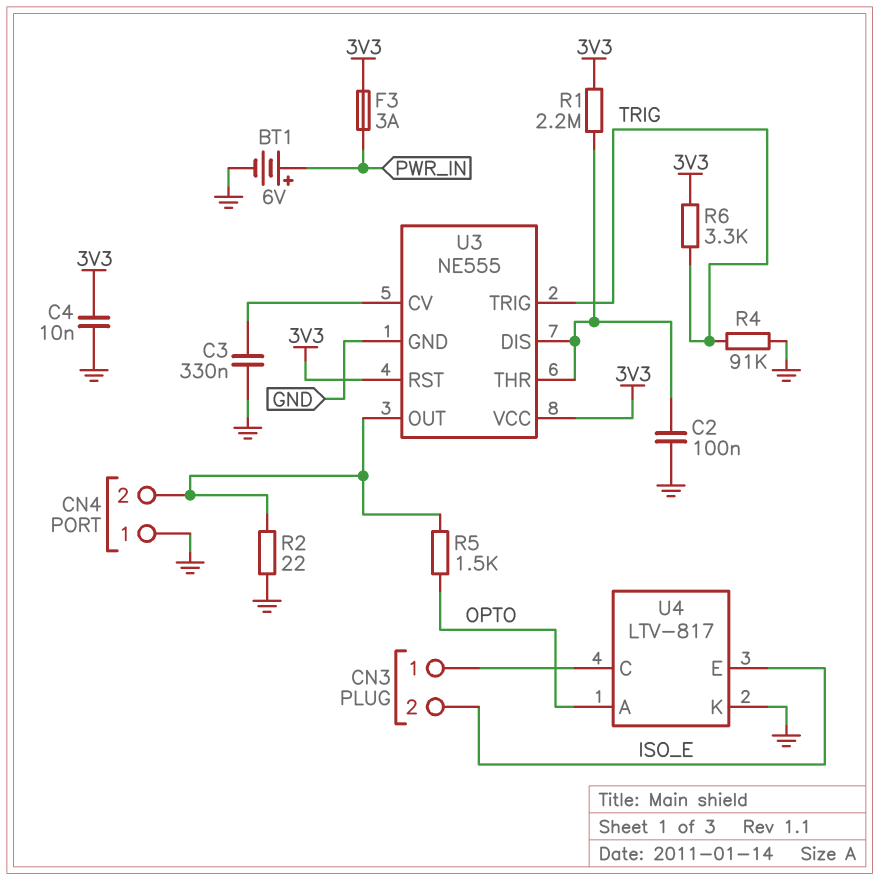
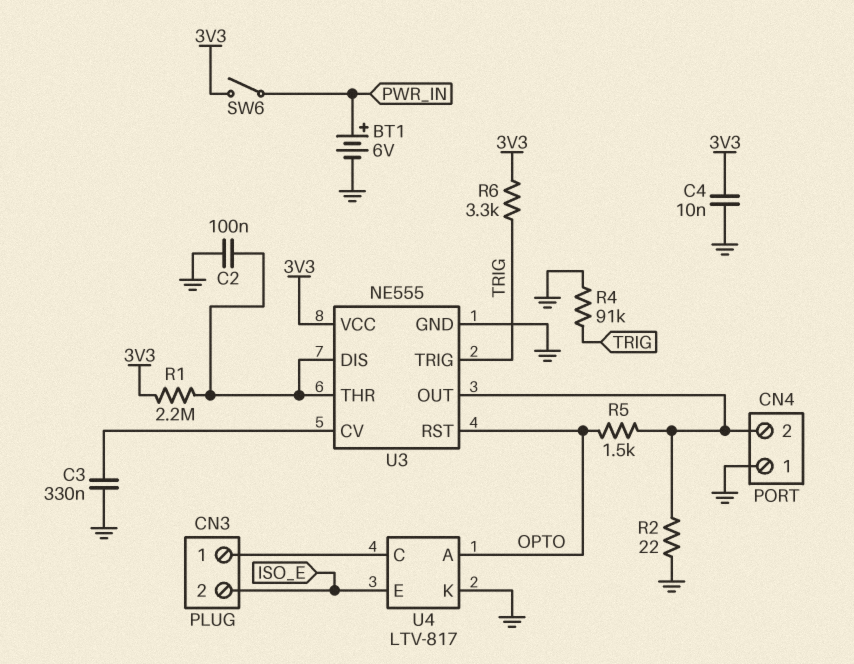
F3: 3A (3V3, PWR_IN) -> none
SW6: none -> switch (3V3, PWR_IN)
U3 pin RST: 3V3 -> OPTO

